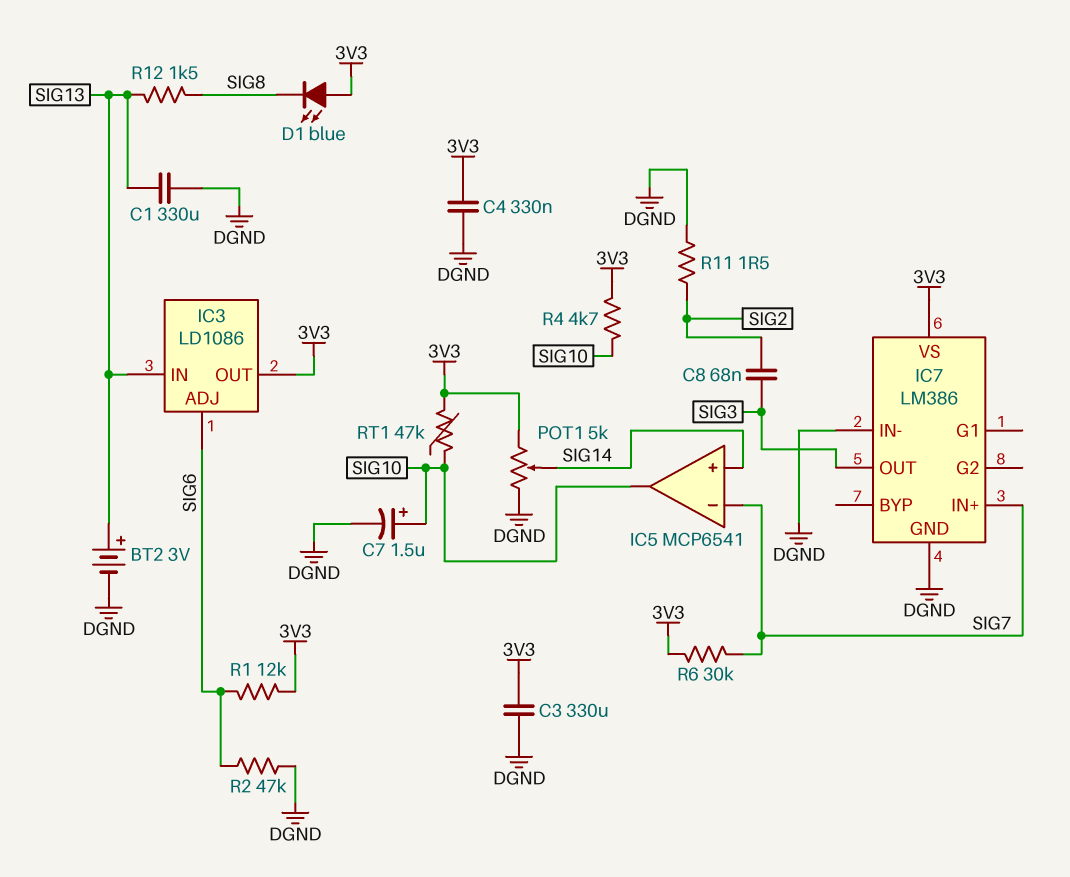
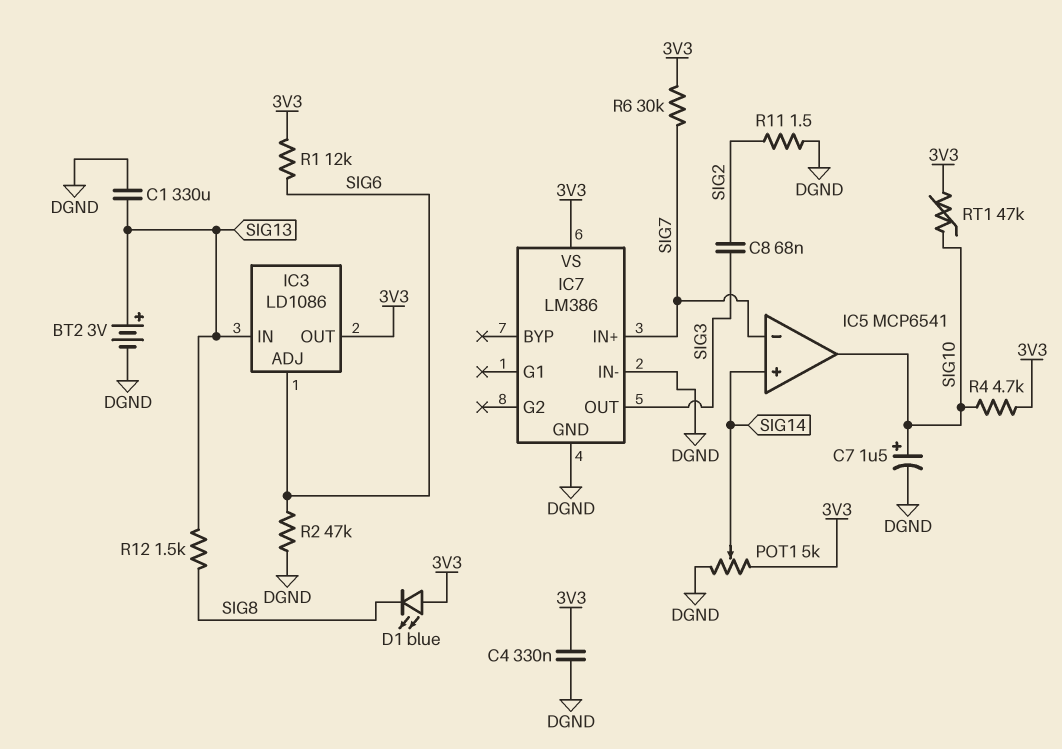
C3: 330uF (3V3, DGND) -> none

